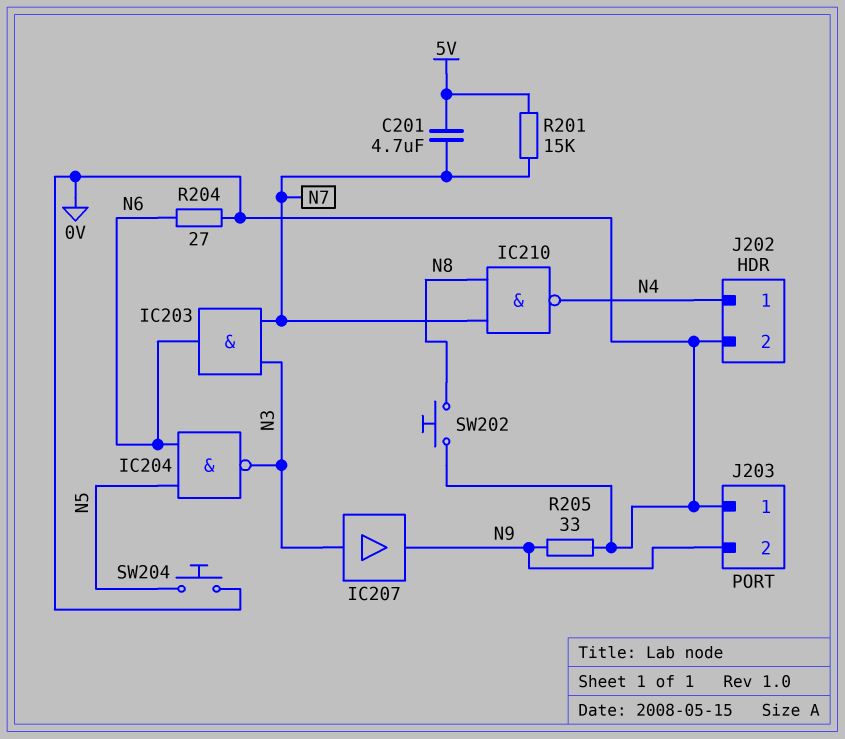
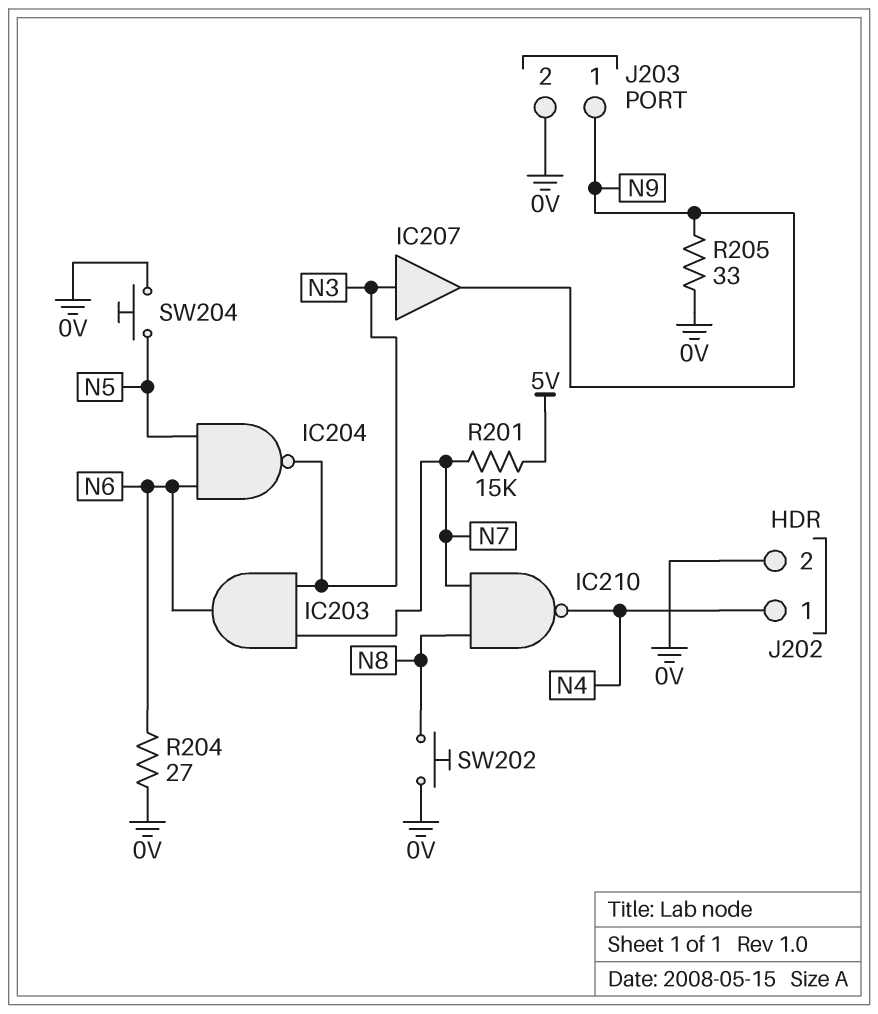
C201: 4.7uF (5V, N7) -> none
J203 pin 1: 0V -> N9
J203 pin 2: N9 -> 0V

